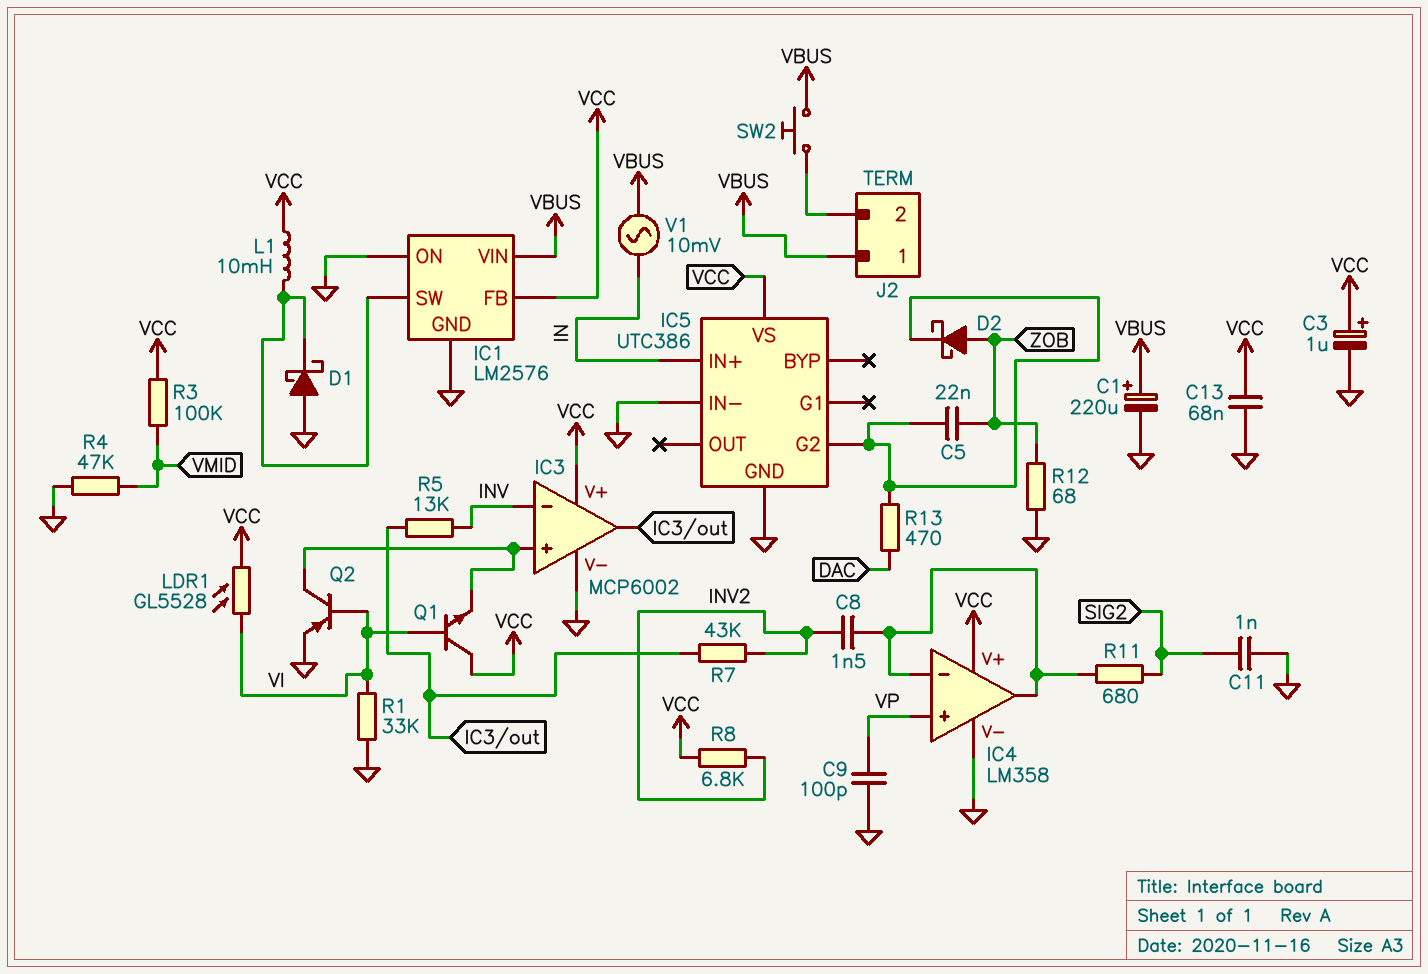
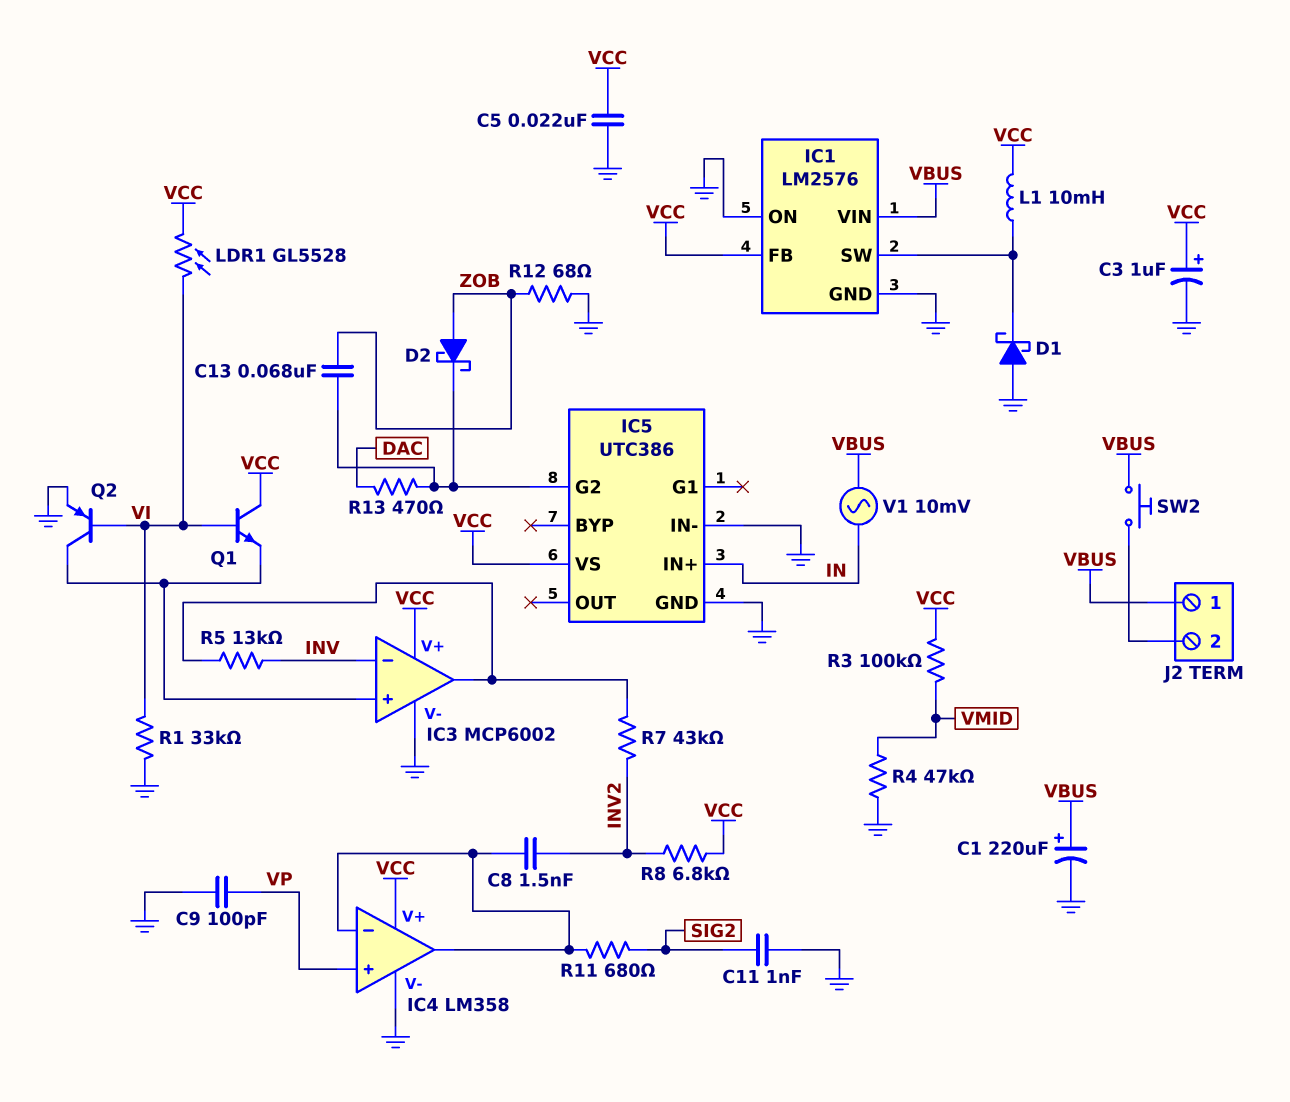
C5: 22nF (IC5/G2, ZOB) -> 22nF (GND, VCC)
C13: 68nF (GND, VCC) -> 68nF (IC5/G2, ZOB)

